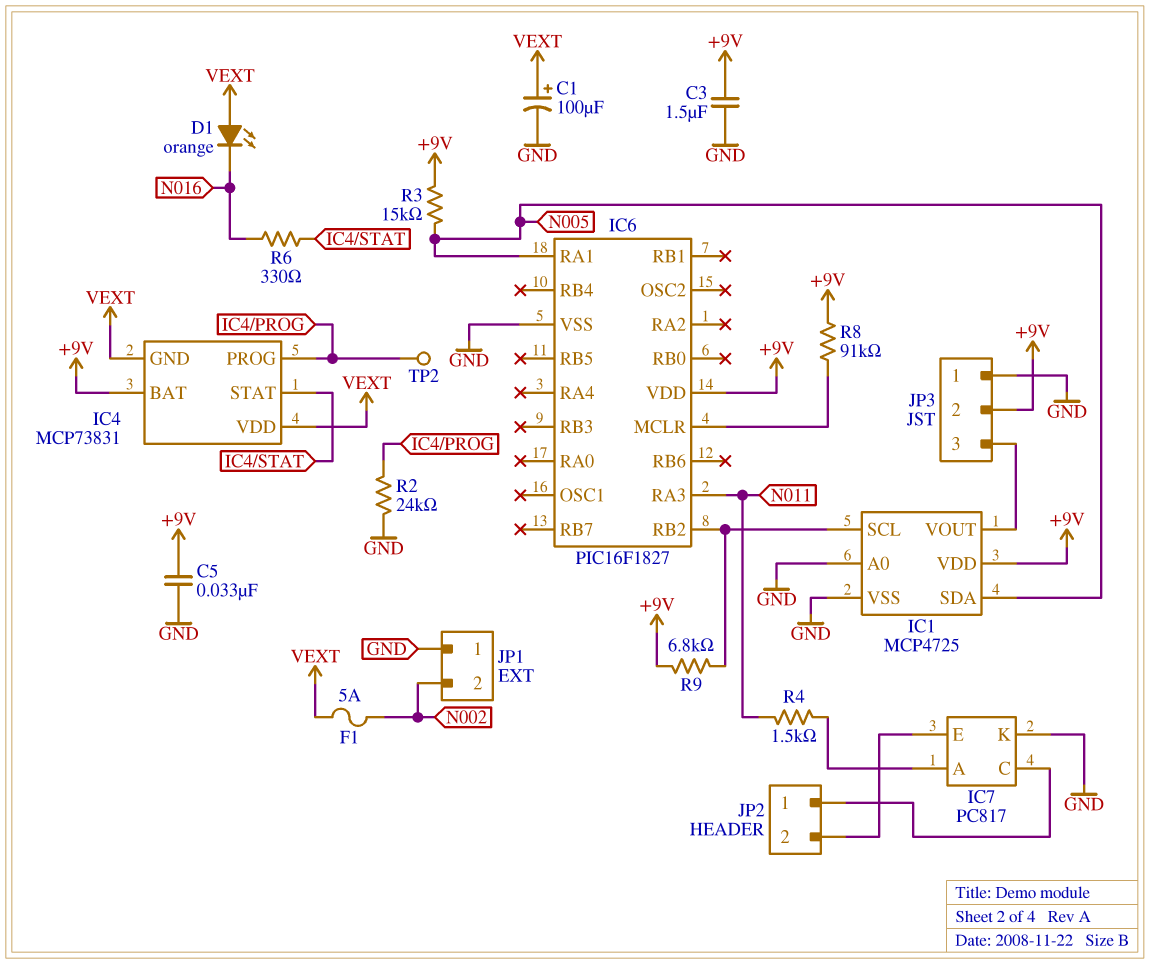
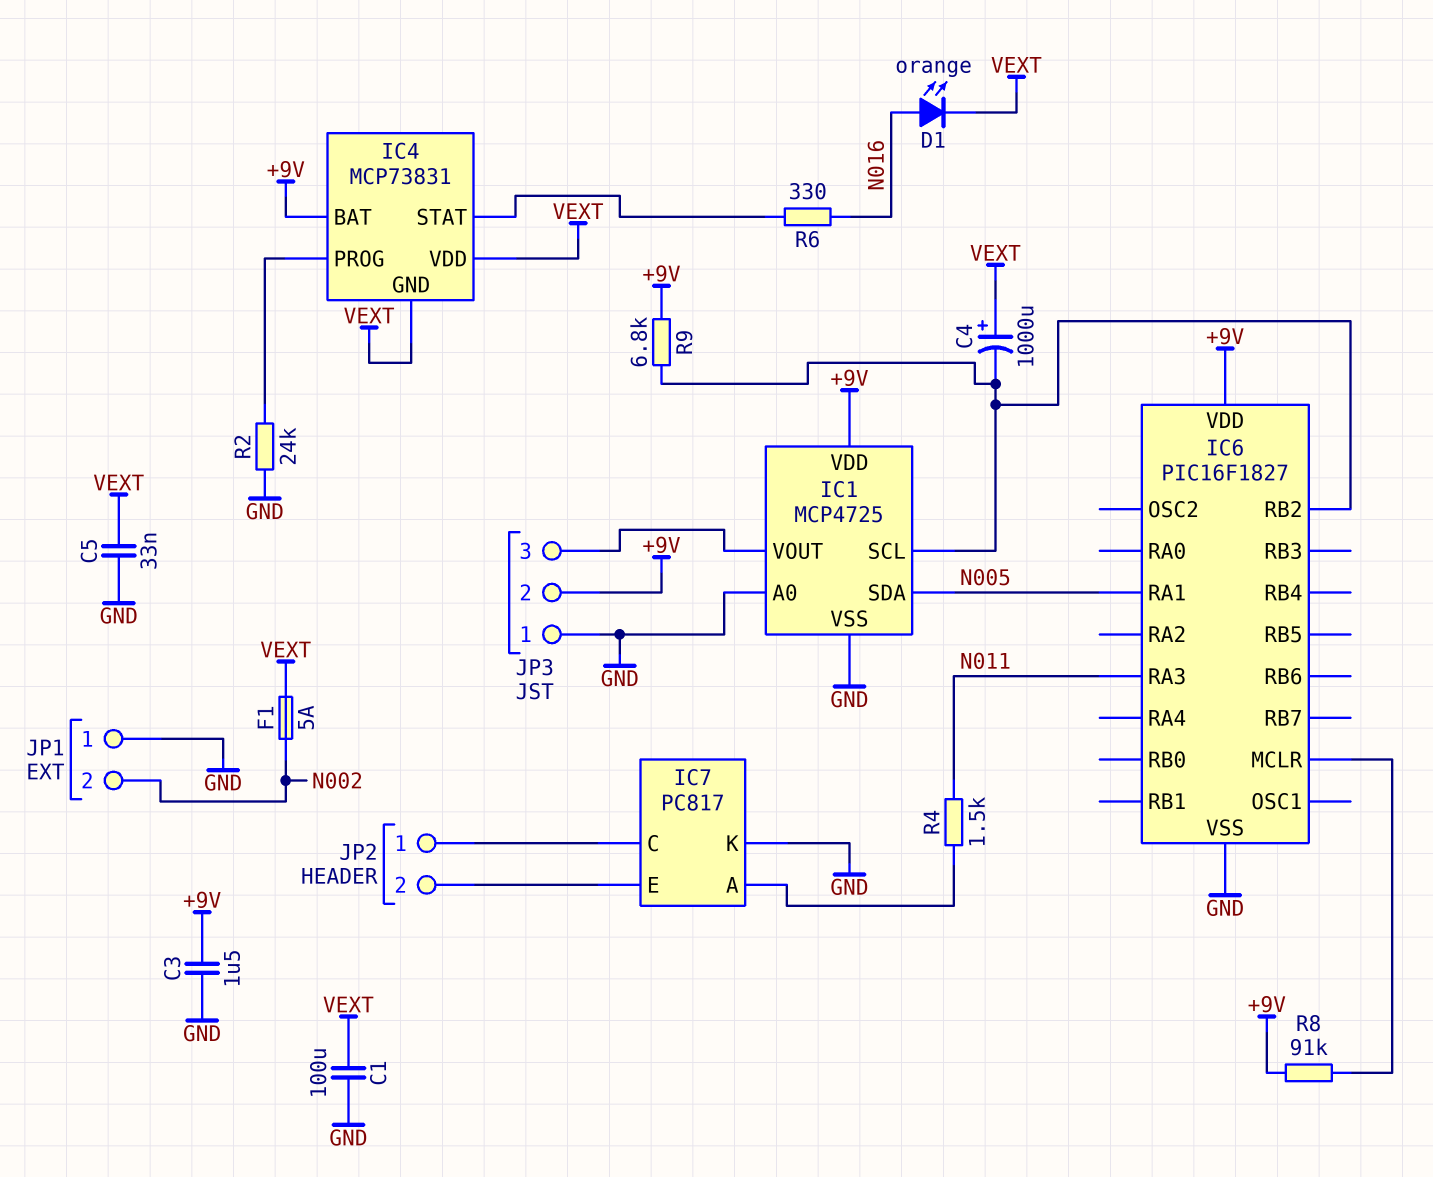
C1: 100uF (plus VEXT, minus GND) -> 100uF (GND, VEXT)
C4: none -> 1000uF (plus VEXT, minus IC1/SCL)
C5: 33nF (+9V, GND) -> 33nF (GND, VEXT)
D1: LED orange (A VEXT, K N016) -> LED orange (A N016, K VEXT)
R3: 15k (+9V, N005) -> none
TP2: test point (IC4/PROG) -> none

